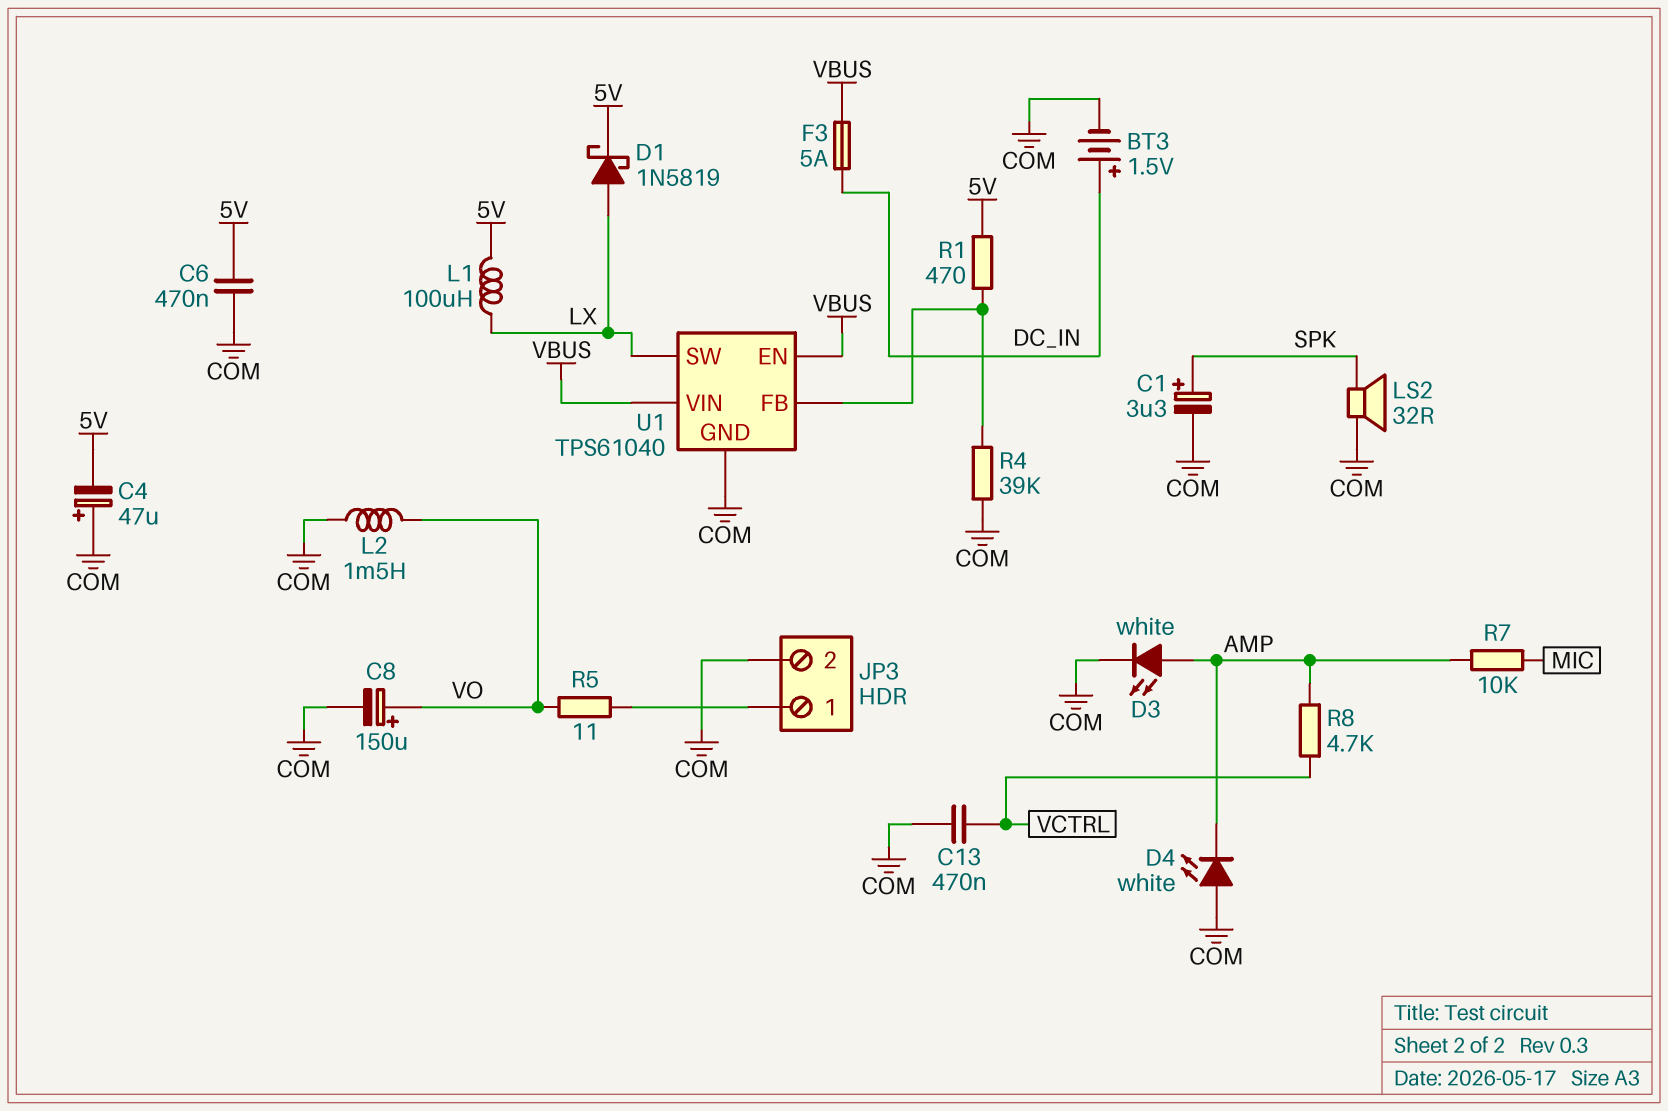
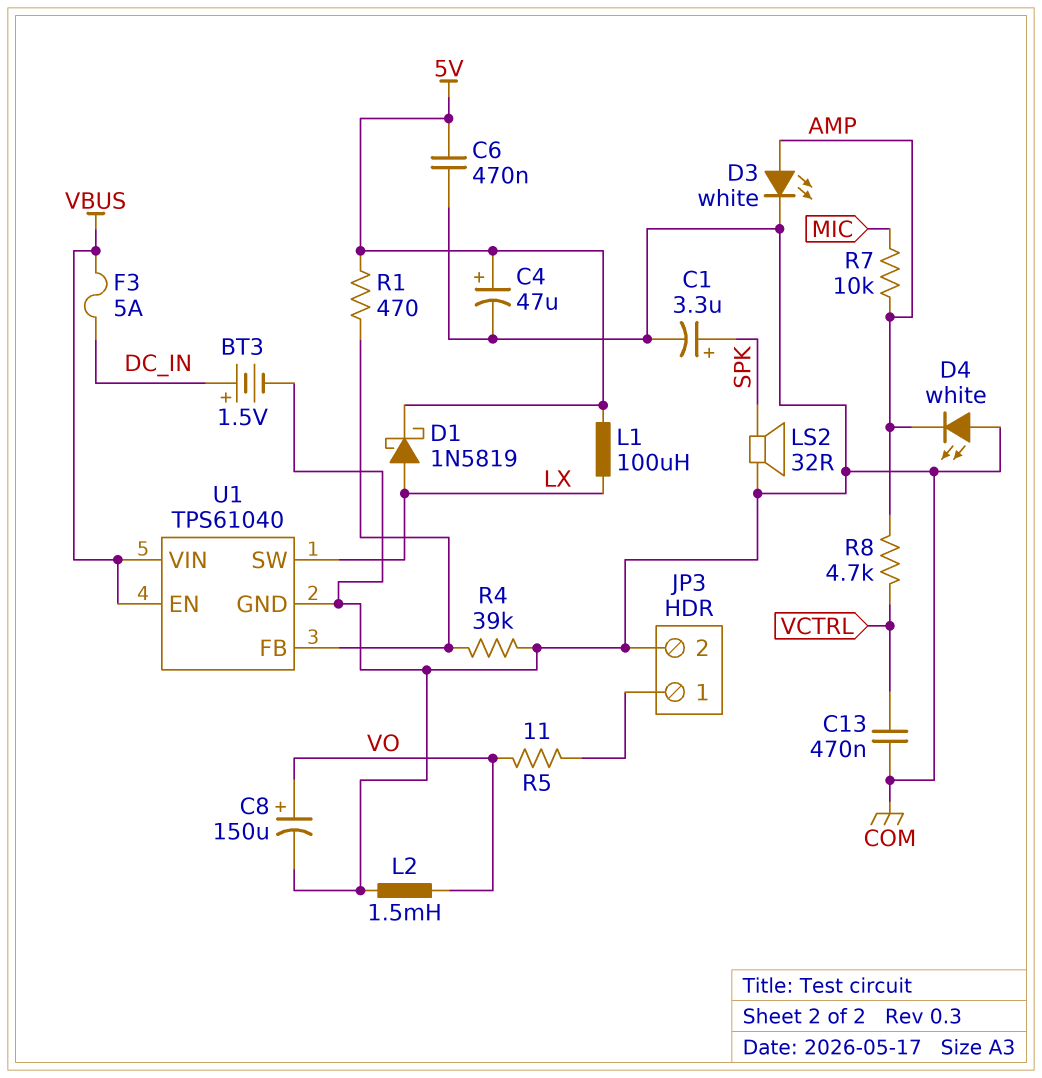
C4: 47uF (plus COM, minus 5V) -> 47uF (plus 5V, minus COM)

